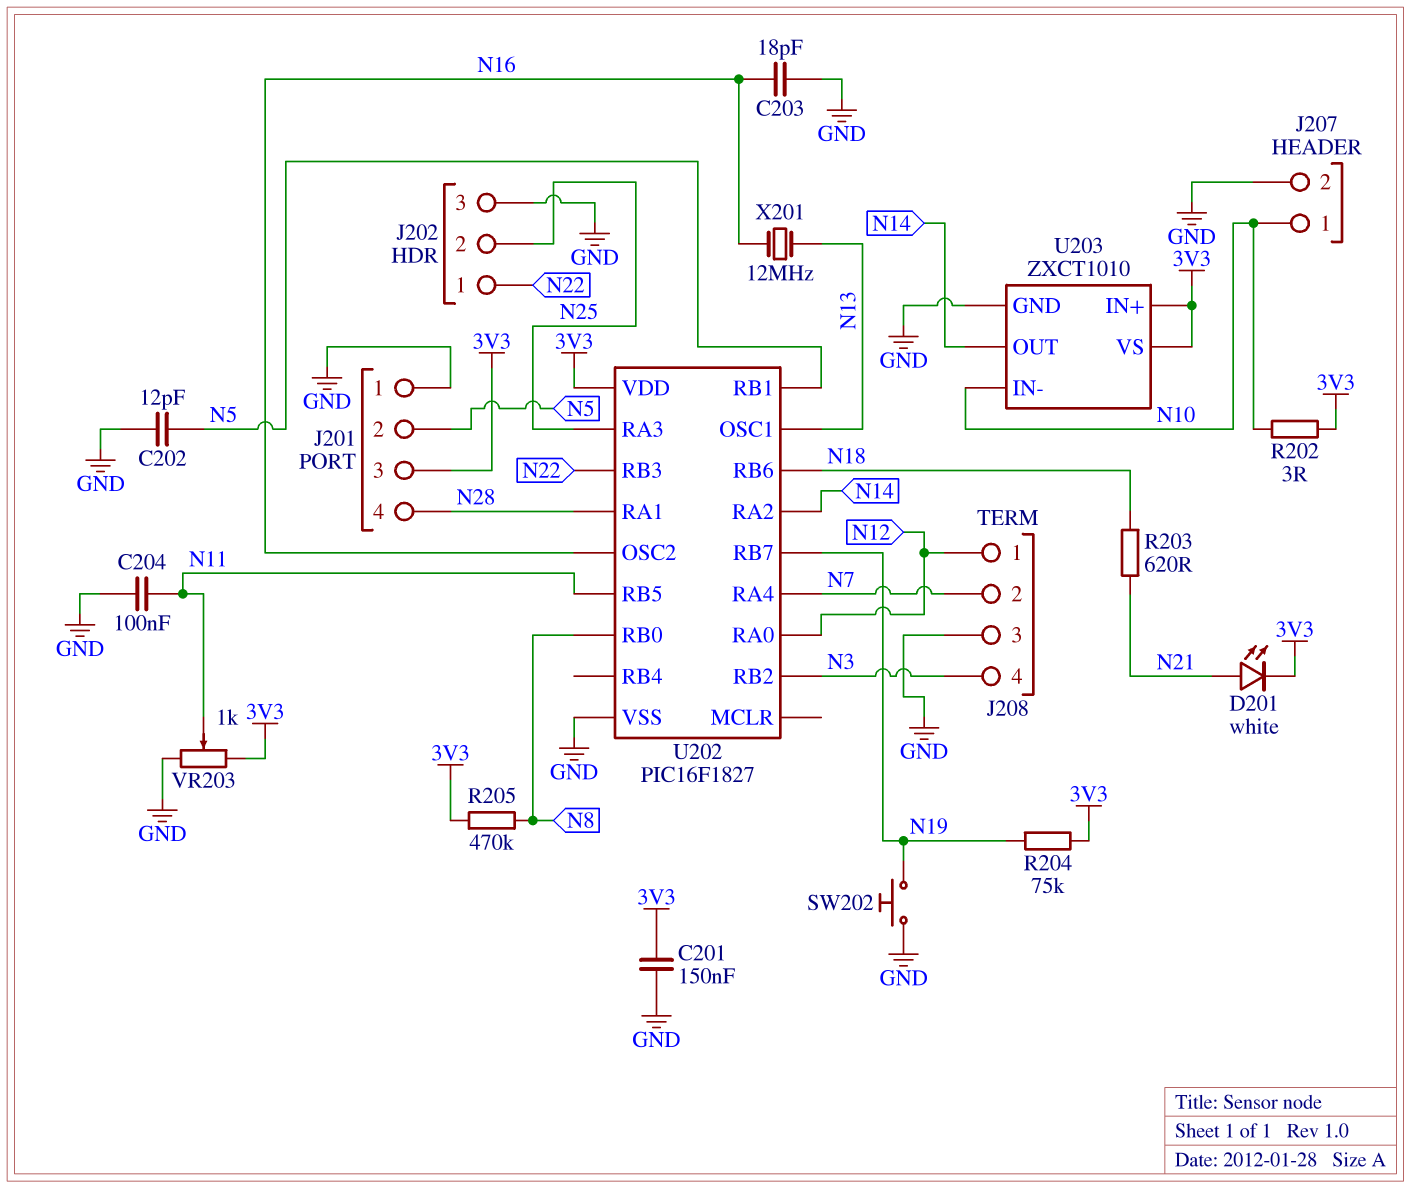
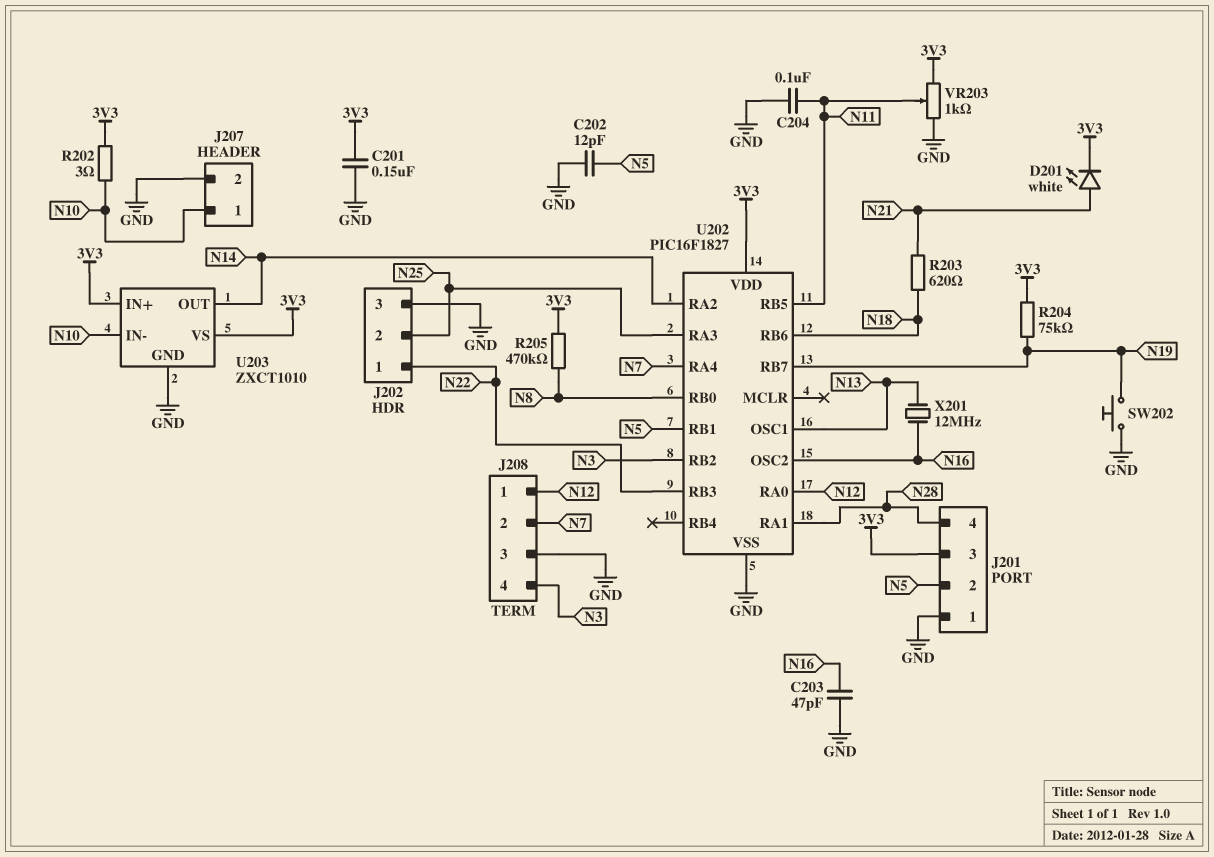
C203: 18pF (GND, N16) -> 47pF (GND, N16)

